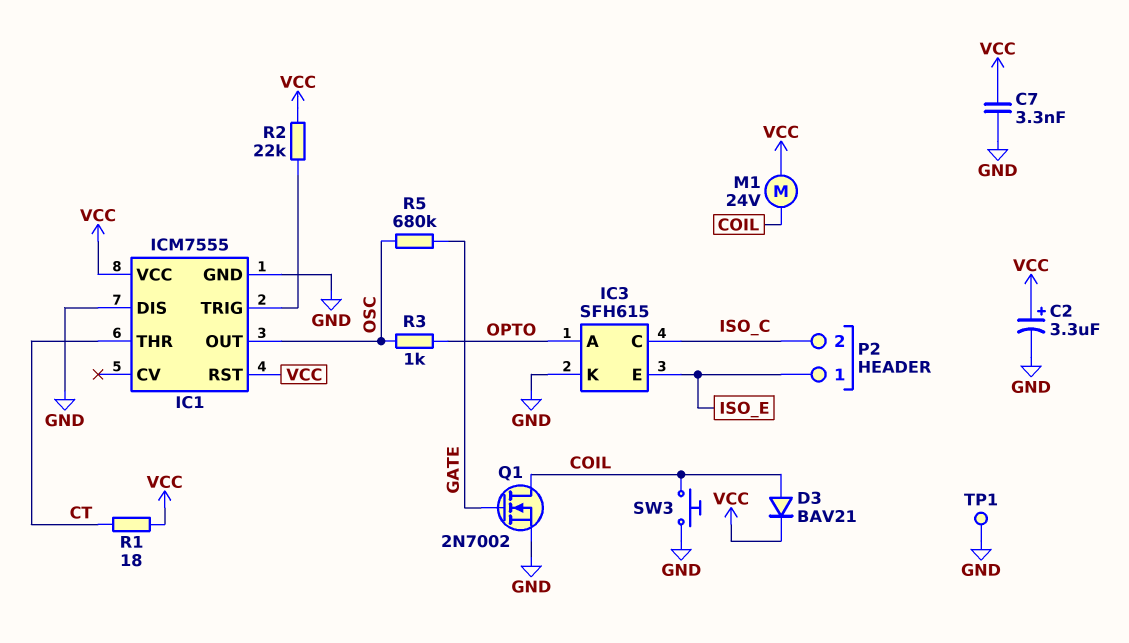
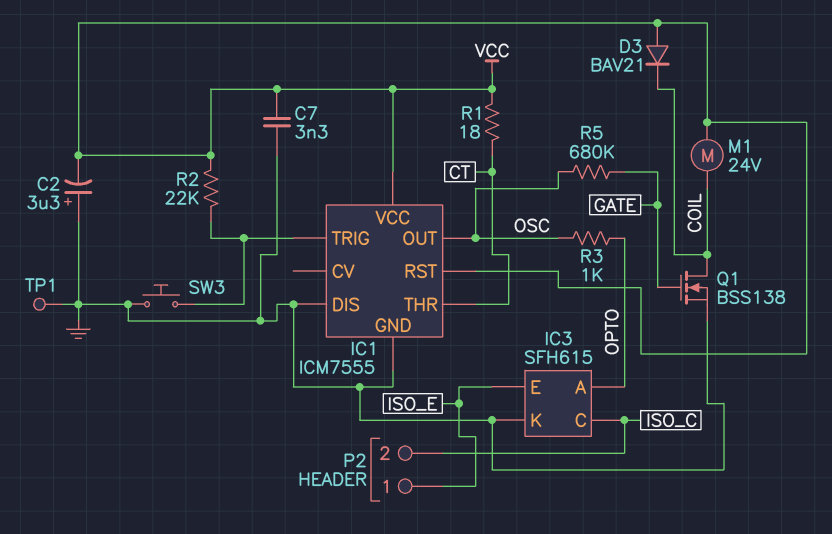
C2: 3.3uF (plus VCC, minus GND) -> 3.3uF (plus GND, minus VCC)
D3: diode BAV21 (A COIL, K VCC) -> diode BAV21 (A VCC, K COIL)
Q1: NMOS 2N7002 (G GATE, D COIL, S GND) -> NMOS BSS138 (G GATE, D COIL, S GND)
SW3: button (COIL, GND) -> button (GND, IC1/TRIG)

